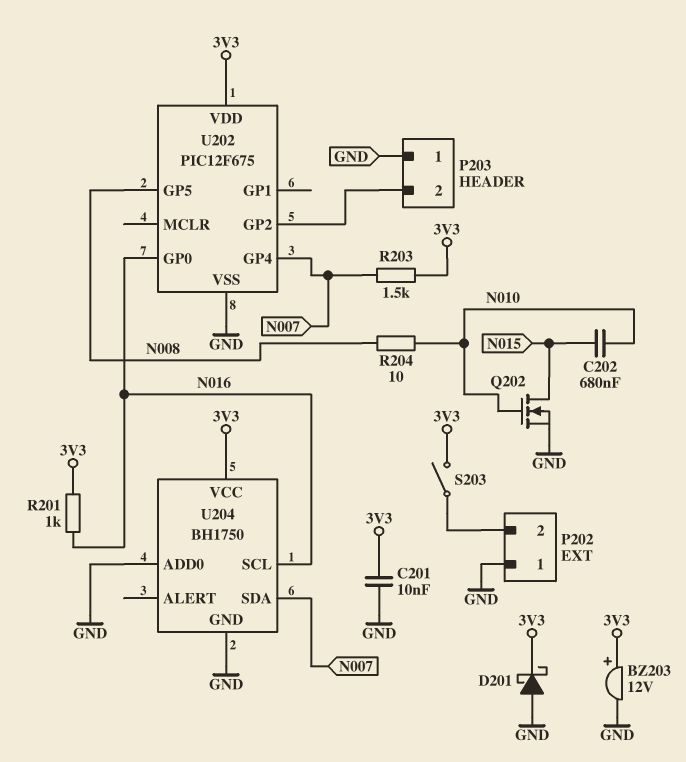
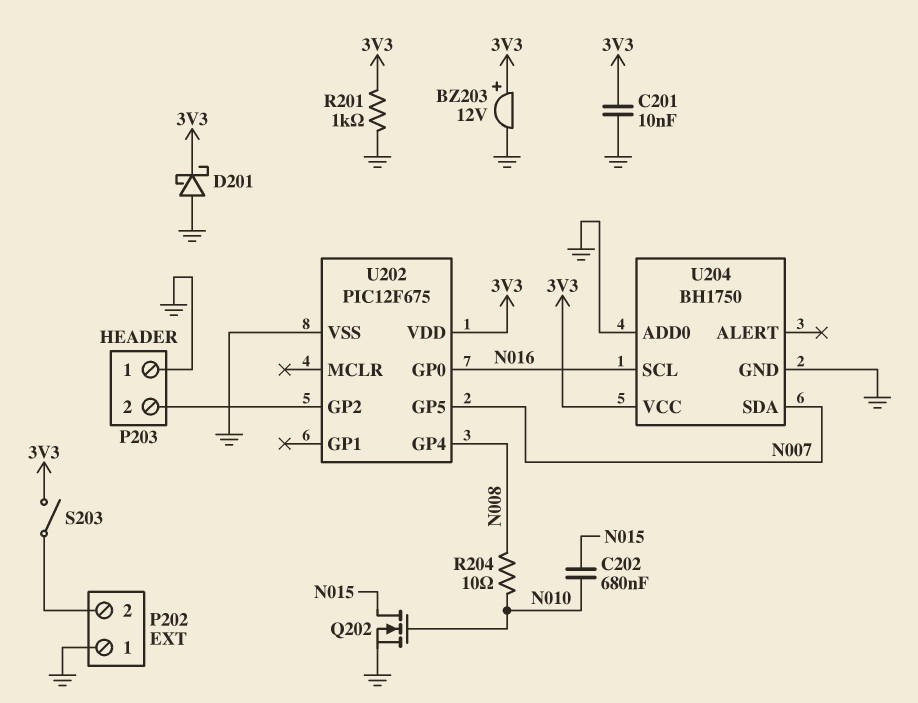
R201: 1k (3V3, N016) -> 1k (3V3, GND)
R203: 1.5k (3V3, N007) -> none
U202 pin GP4: N007 -> N008
U202 pin GP5: N008 -> N007

